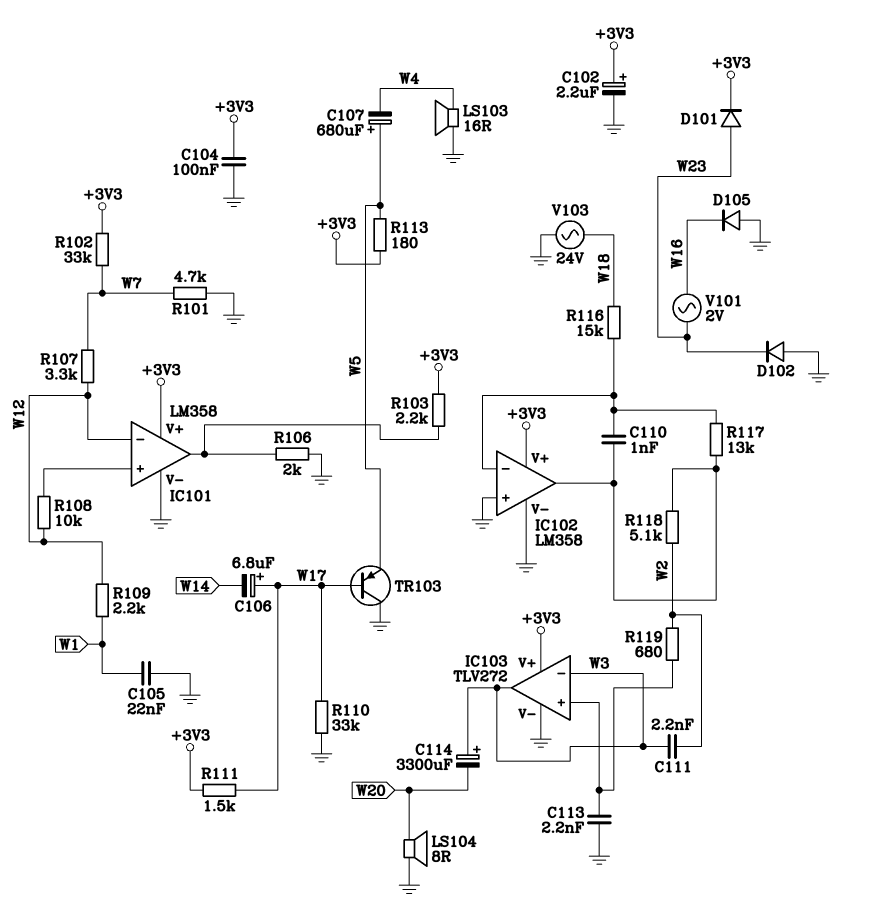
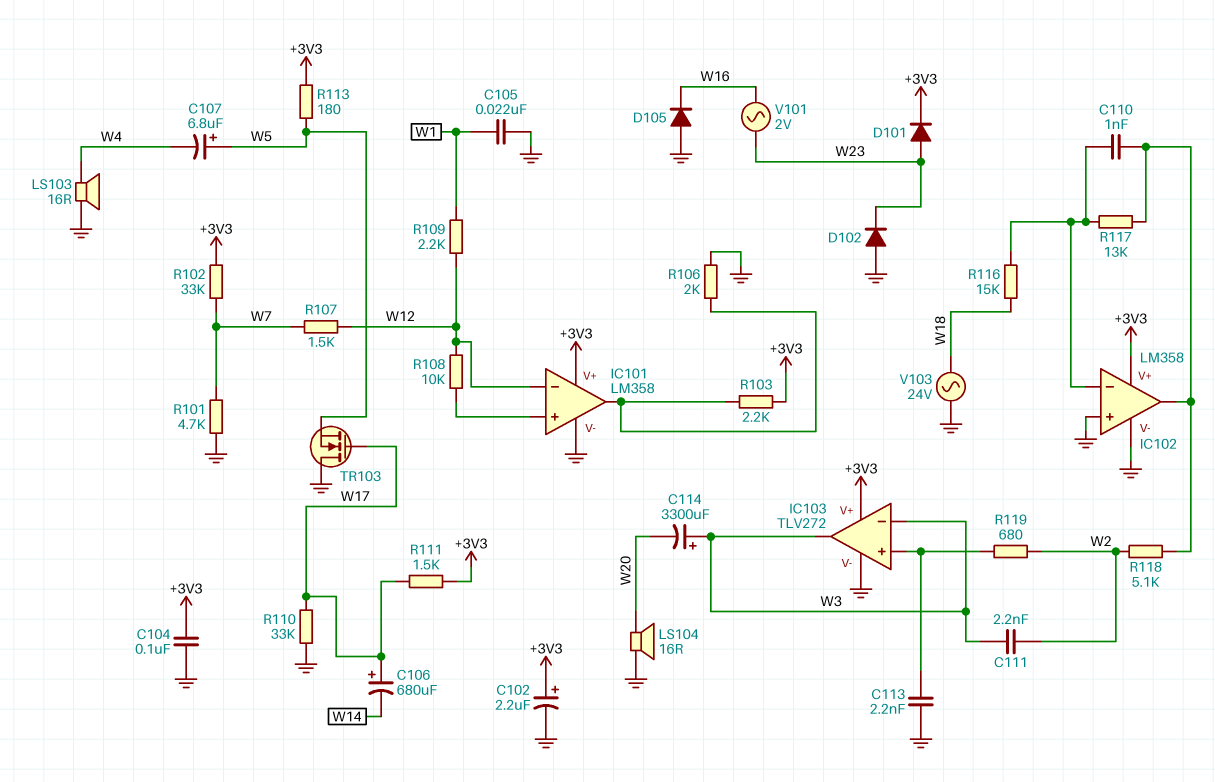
C106: 6.8uF (plus W17, minus W14) -> 680uF (plus W17, minus W14)
C107: 680uF (plus W5, minus W4) -> 6.8uF (plus W5, minus W4)
LS104: speaker 8R (GND, W20) -> speaker 16R (GND, W20)
R107: 3.3k (W7, W12) -> 1.5k (W7, W12)
TR103: PNP (B W17, C GND, E W5) -> NMOS (G W17, D GND, S W5)

